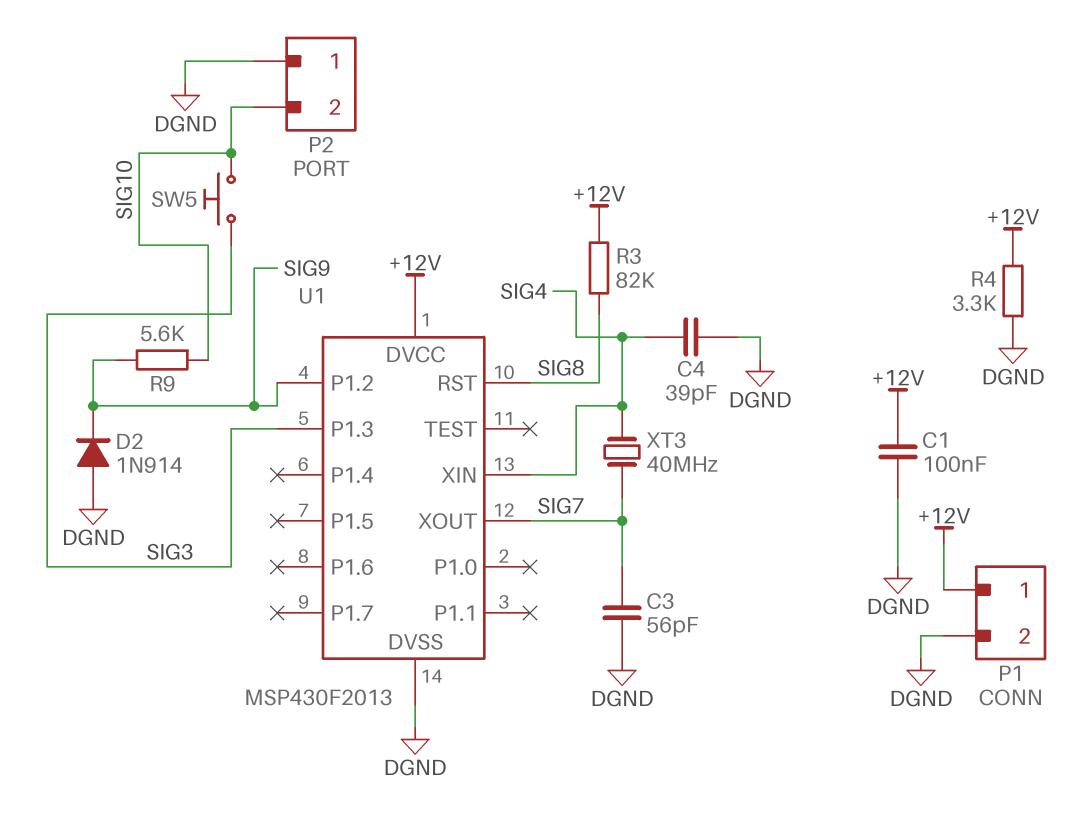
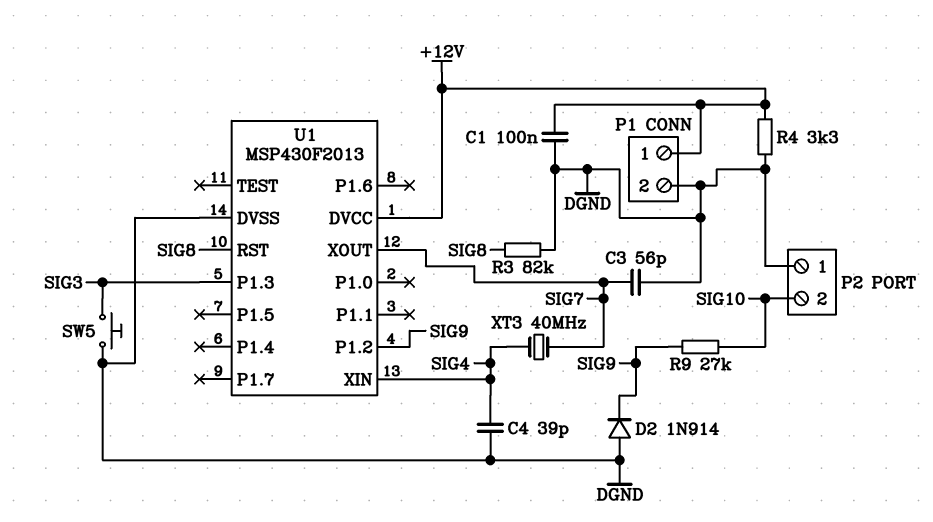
R3: 82k (+12V, SIG8) -> 82k (DGND, SIG8)
R9: 5.6k (SIG9, SIG10) -> 27k (SIG9, SIG10)
SW5: button (SIG3, SIG10) -> button (DGND, SIG3)

